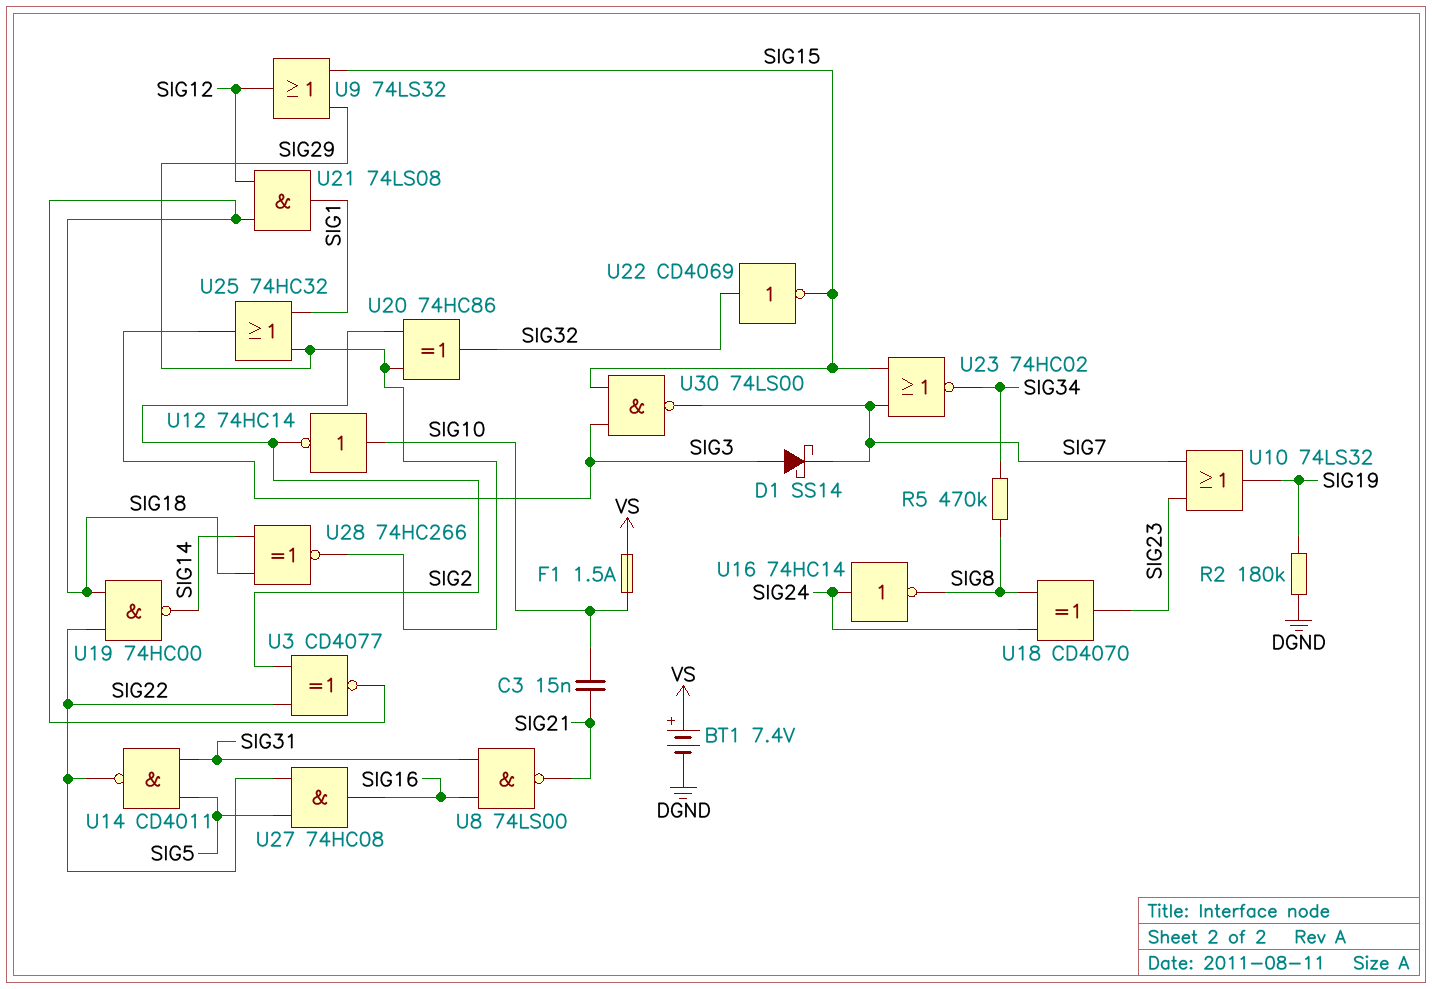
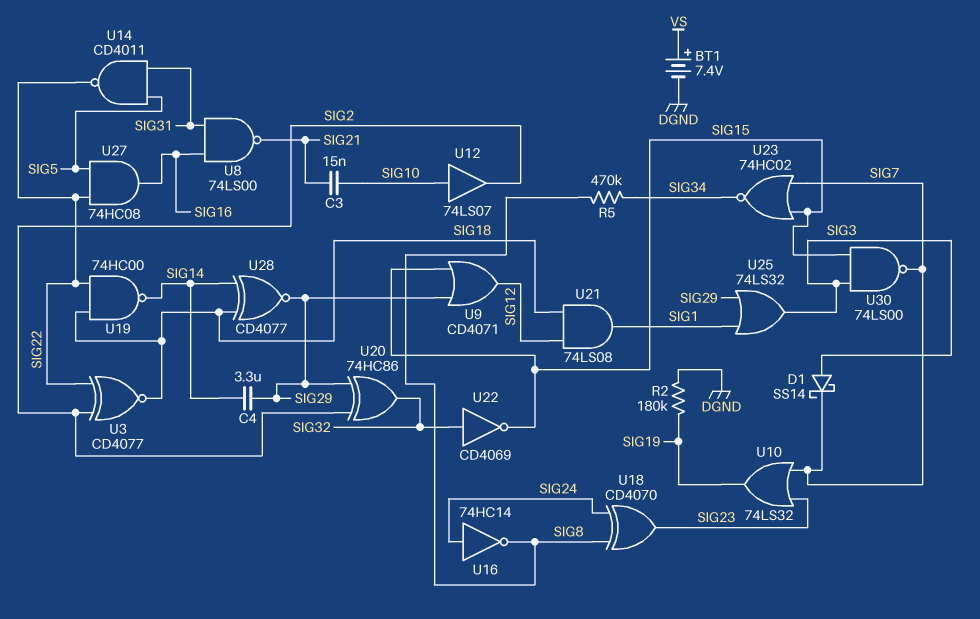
C4: none -> 3.3uF (SIG14, SIG29)
F1: 1.5A (SIG10, VS) -> none
U9: OR 74LS32 (in SIG15, in SIG29, out SIG12) -> OR CD4071 (in SIG15, in SIG29, out SIG12)
U12: NOT 74HC14 (in SIG10, out SIG2) -> buffer 74LS07 (in SIG10, out SIG2)
U25: OR 74HC32 (in SIG1, in SIG29, out SIG3) -> OR 74LS32 (in SIG1, in SIG29, out SIG3)
U28: XNOR 74HC266 (in SIG14, in SIG18, out SIG29) -> XNOR CD4077 (in SIG14, in SIG18, out SIG29)

